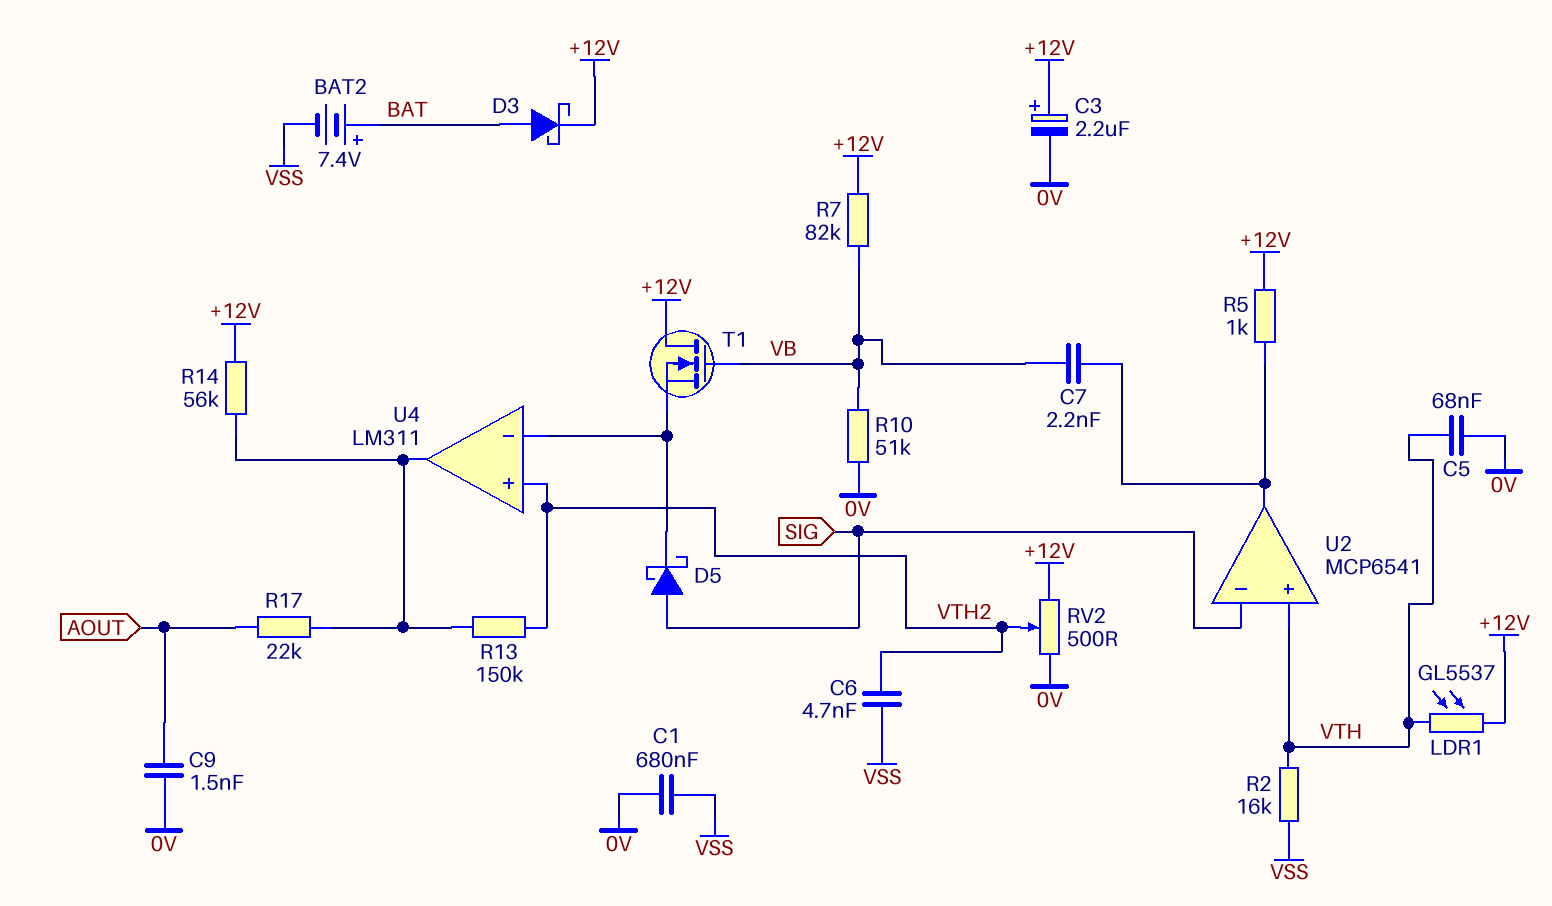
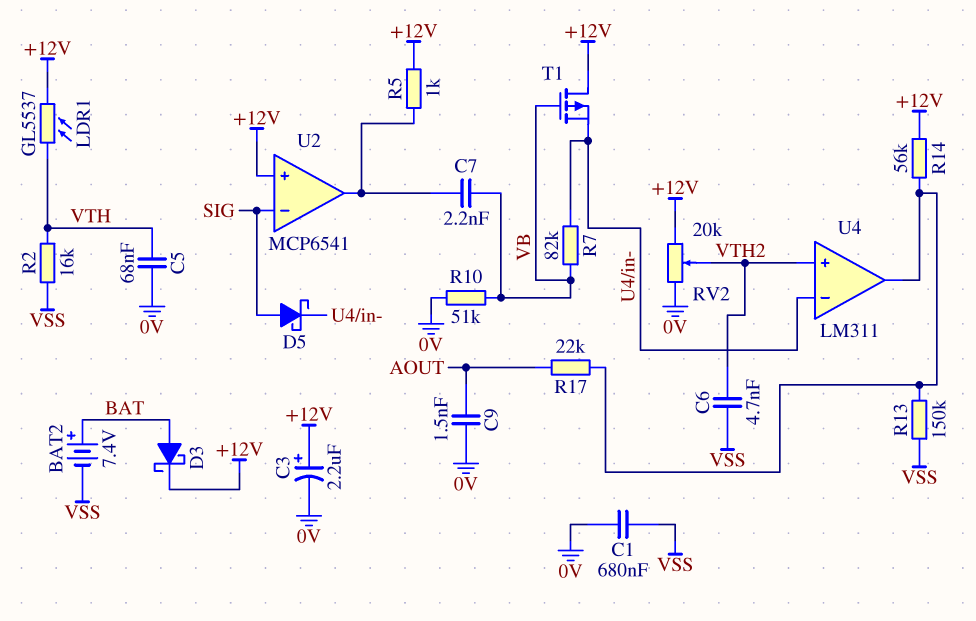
R7: 82k (+12V, VB) -> 82k (U4/in-, VB)
R13: 150k (U4/out, VTH2) -> 150k (U4/out, VSS)
RV2: 500 (+12V, 0V, wiper VTH2) -> 20k (+12V, 0V, wiper VTH2)
T1: NMOS (G VB, D +12V, S U4/in-) -> PMOS (G VB, D +12V, S U4/in-)
U2 pin in+: VTH -> +12V

